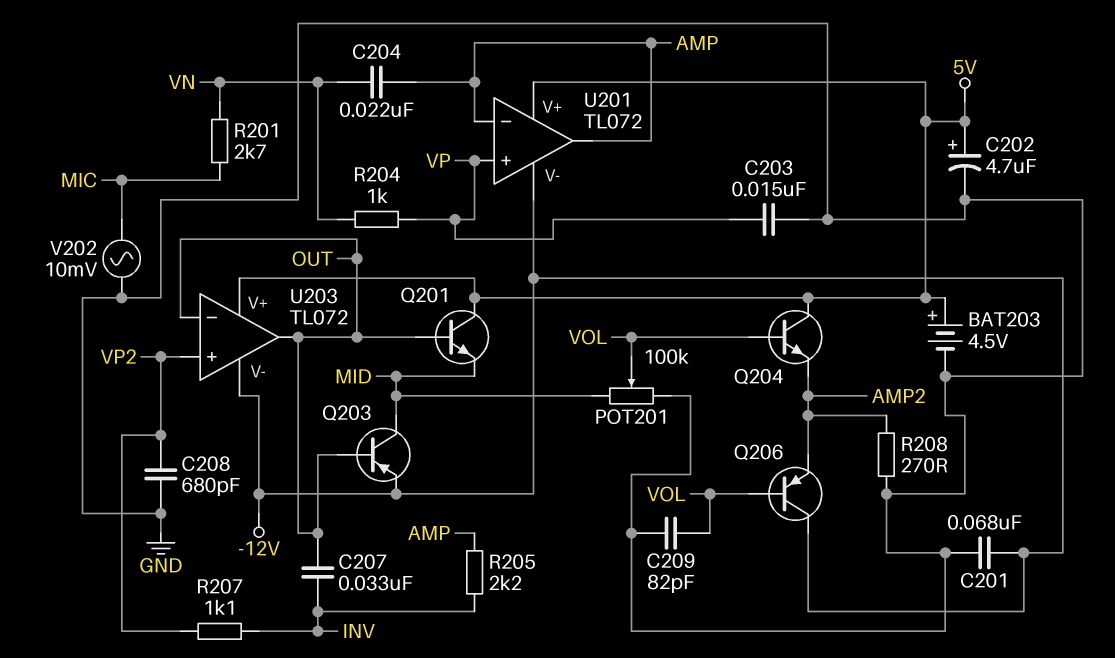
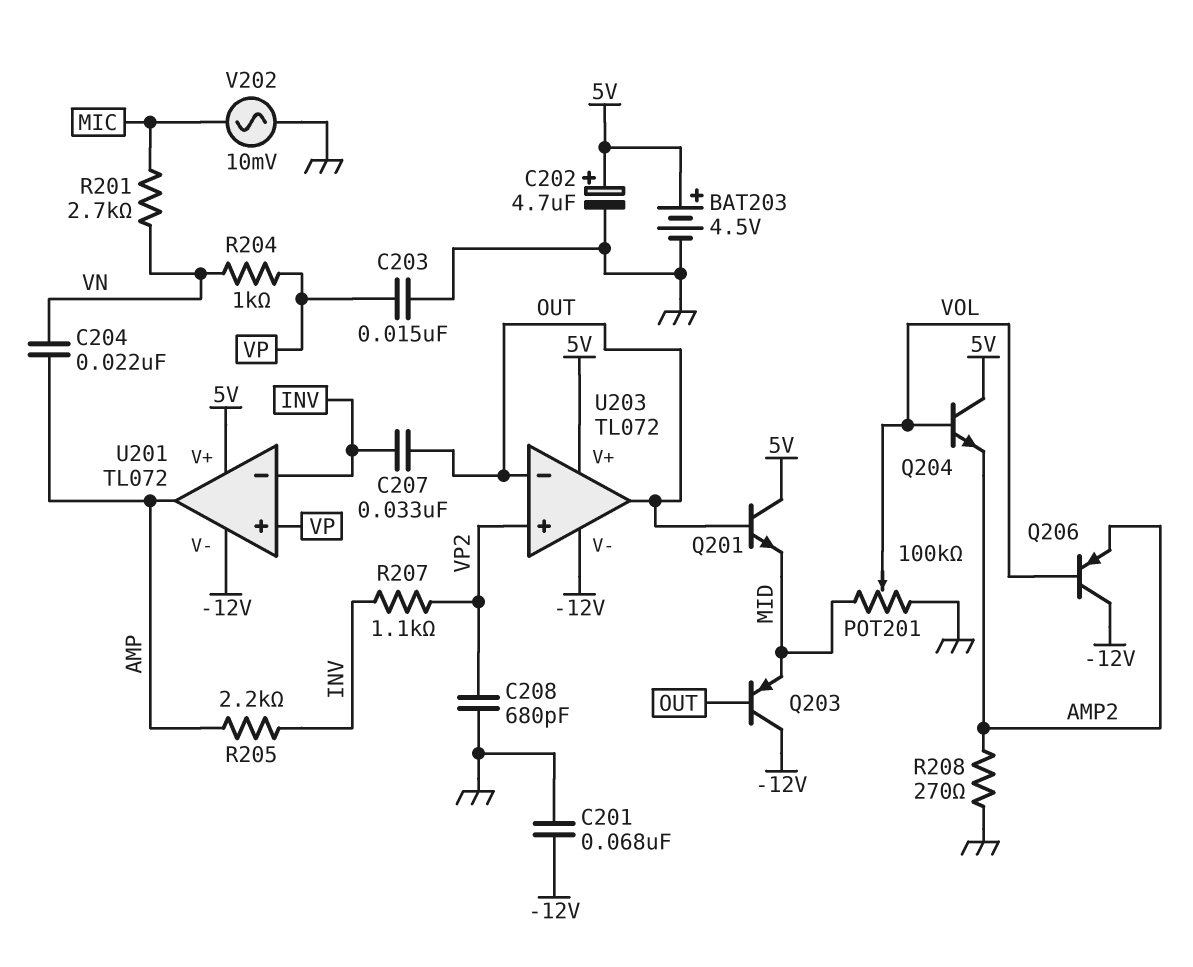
C209: 82pF (GND, VOL) -> none
Q203: PNP (B OUT, C MID, E -12V) -> PNP (B OUT, C -12V, E MID)
U201 pin in-: AMP -> INV

